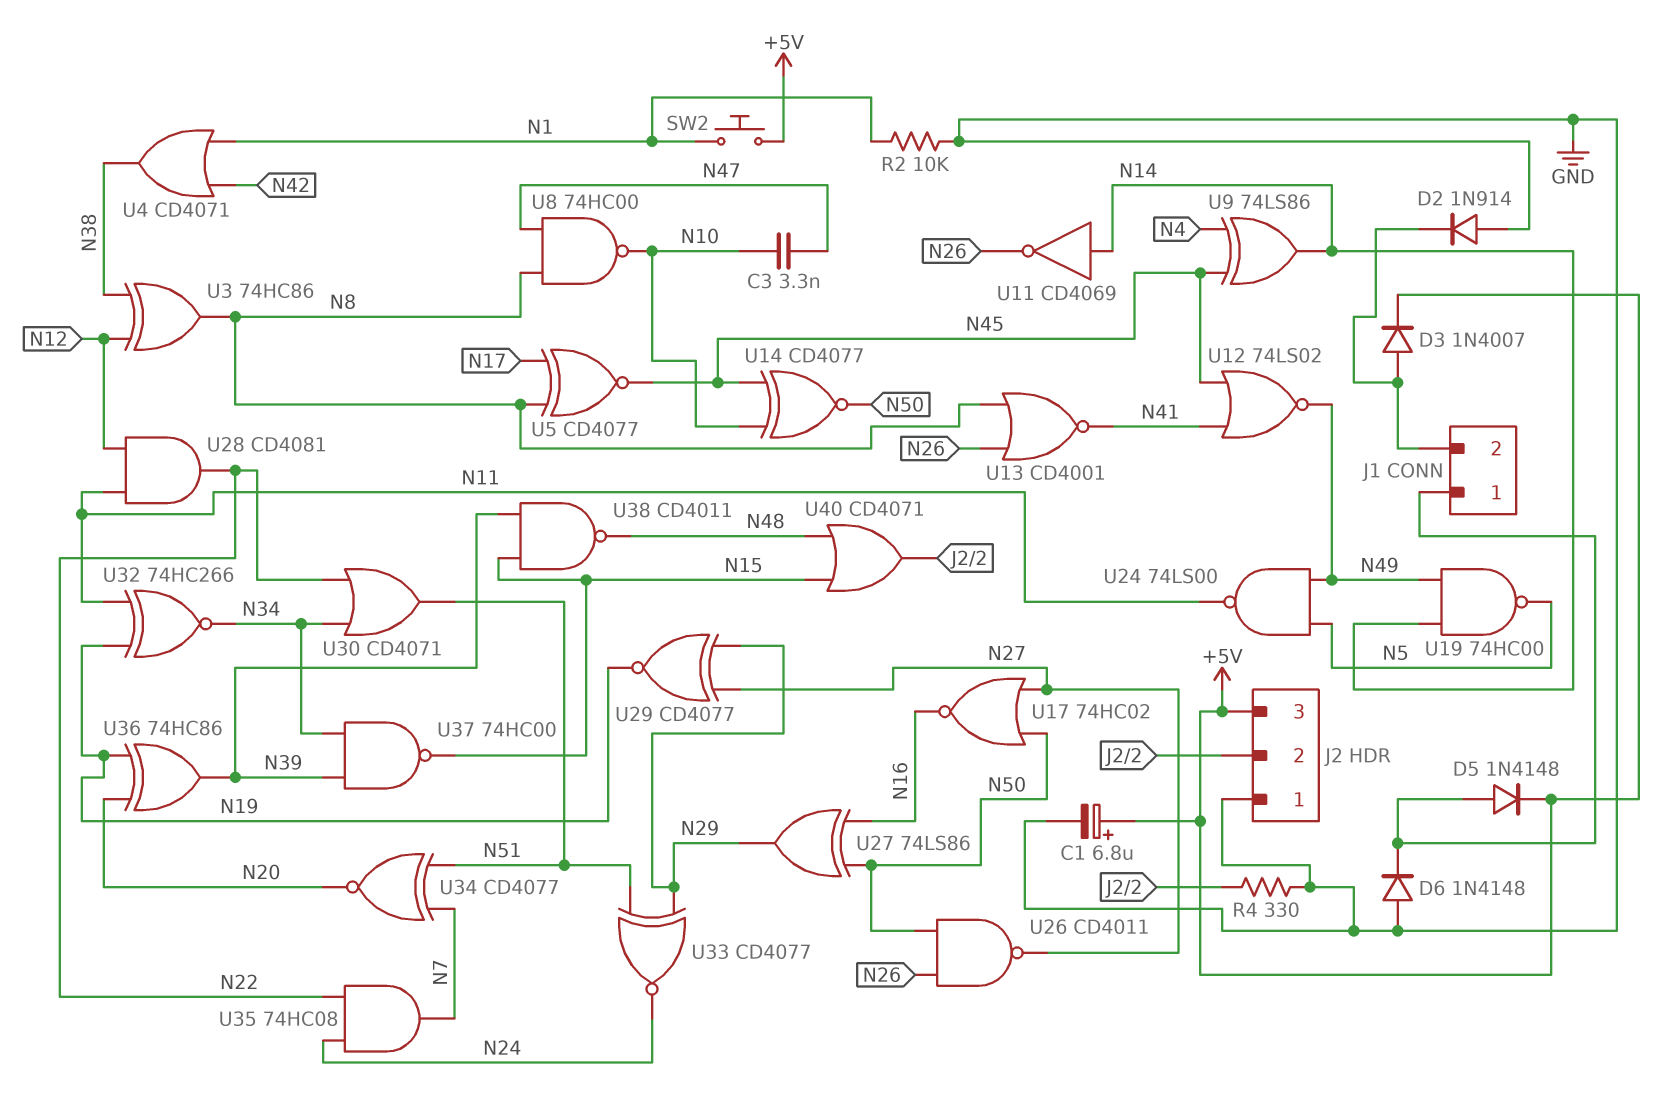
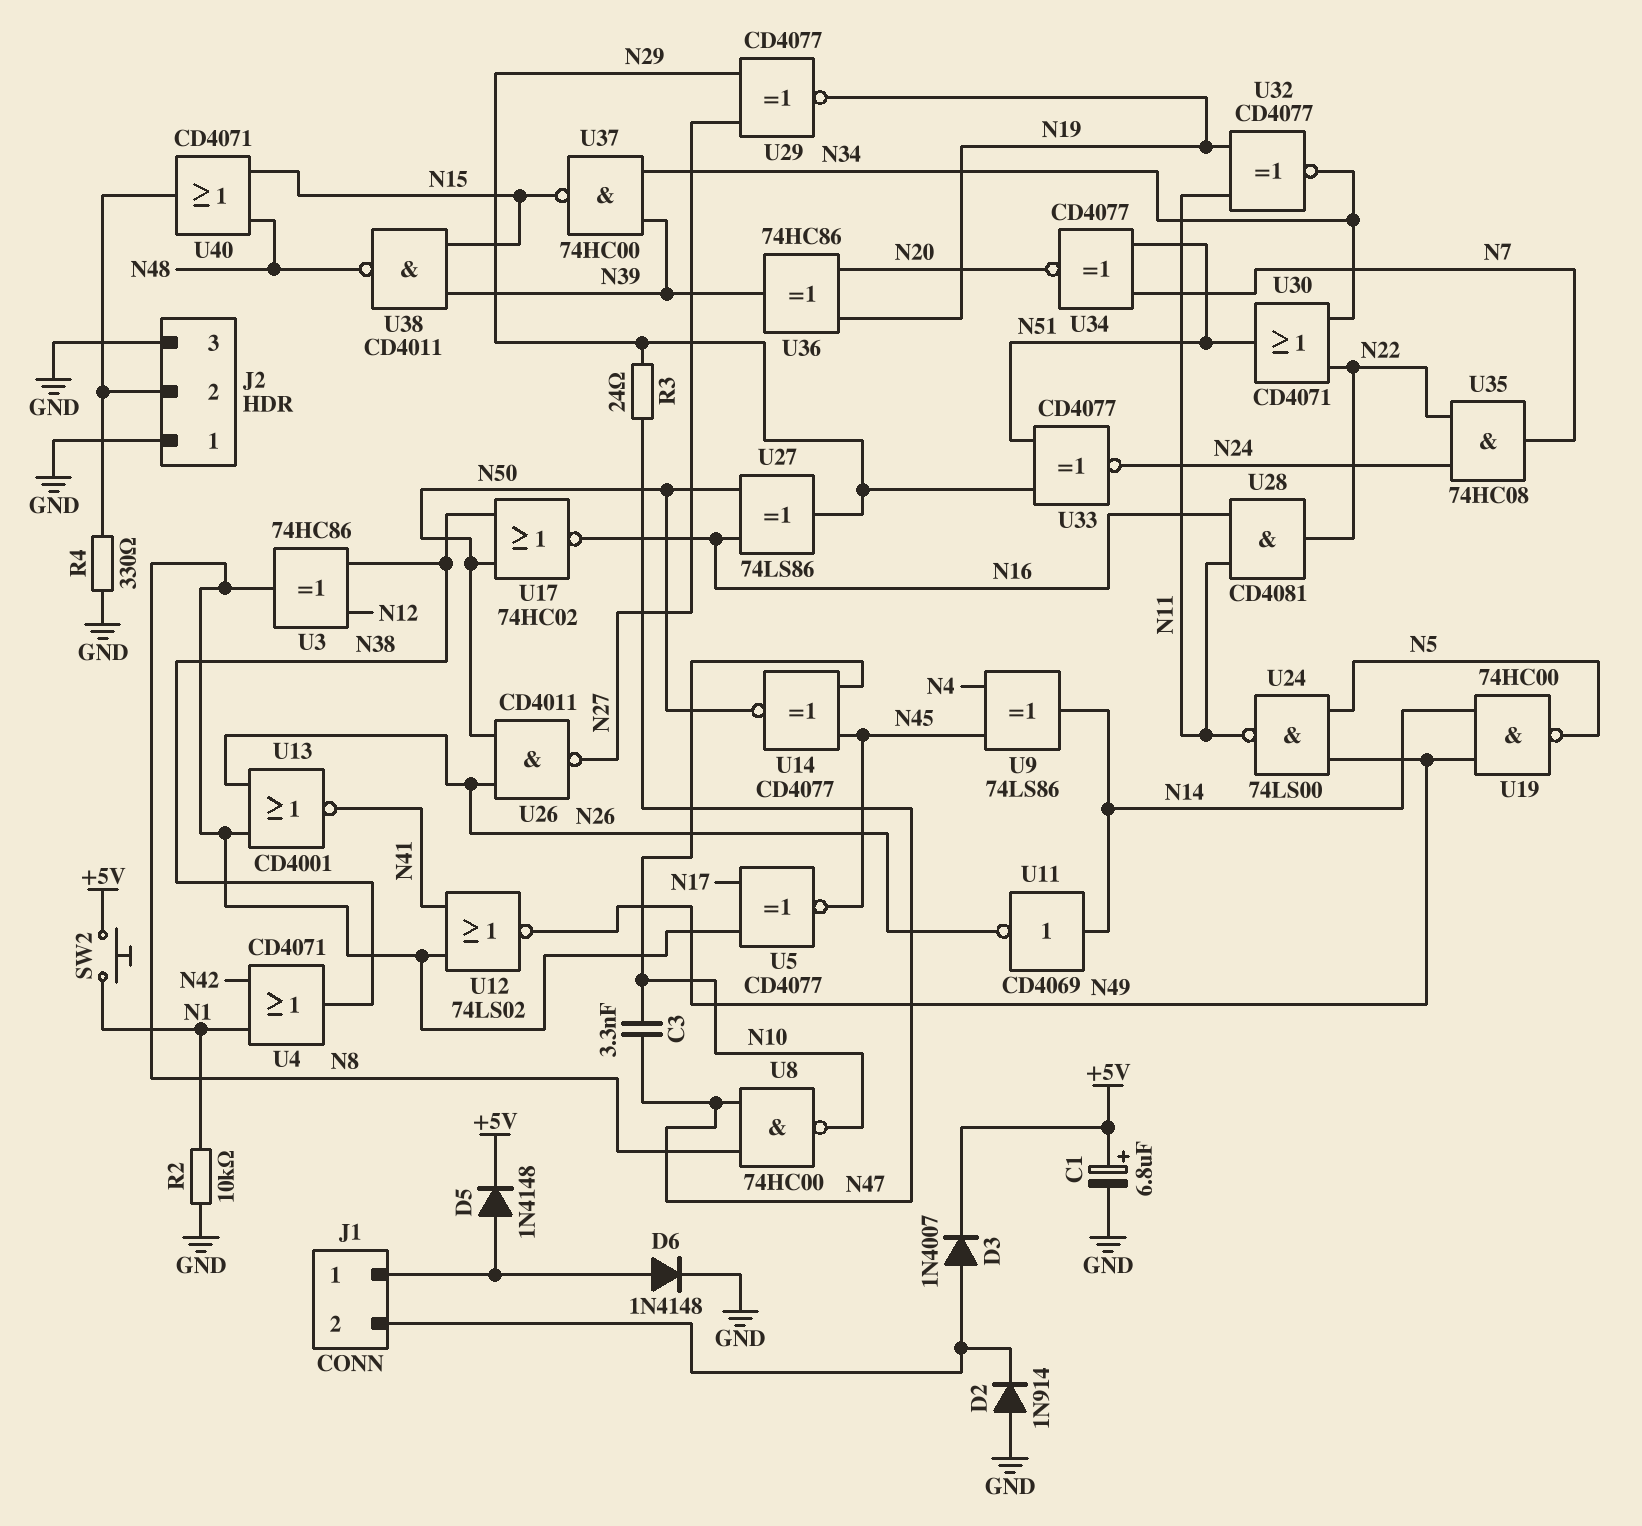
D6: diode 1N4148 (A GND, K J1/1) -> diode 1N4148 (A J1/1, K GND)
J2 pin 3: +5V -> GND
R3: none -> 24 (N29, N47)
U12: NOR 74LS02 (in N41, in N45, out N49) -> NOR 74LS02 (in N8, in N41, out N49)
U17: NOR 74HC02 (in N27, in N50, out N16) -> NOR 74HC02 (in N38, in N50, out N16)
U28: AND CD4081 (in N11, in N12, out N22) -> AND CD4081 (in N11, in N16, out N22)
U32: XNOR 74HC266 (in N11, in N19, out N34) -> XNOR CD4077 (in N11, in N19, out N34)

